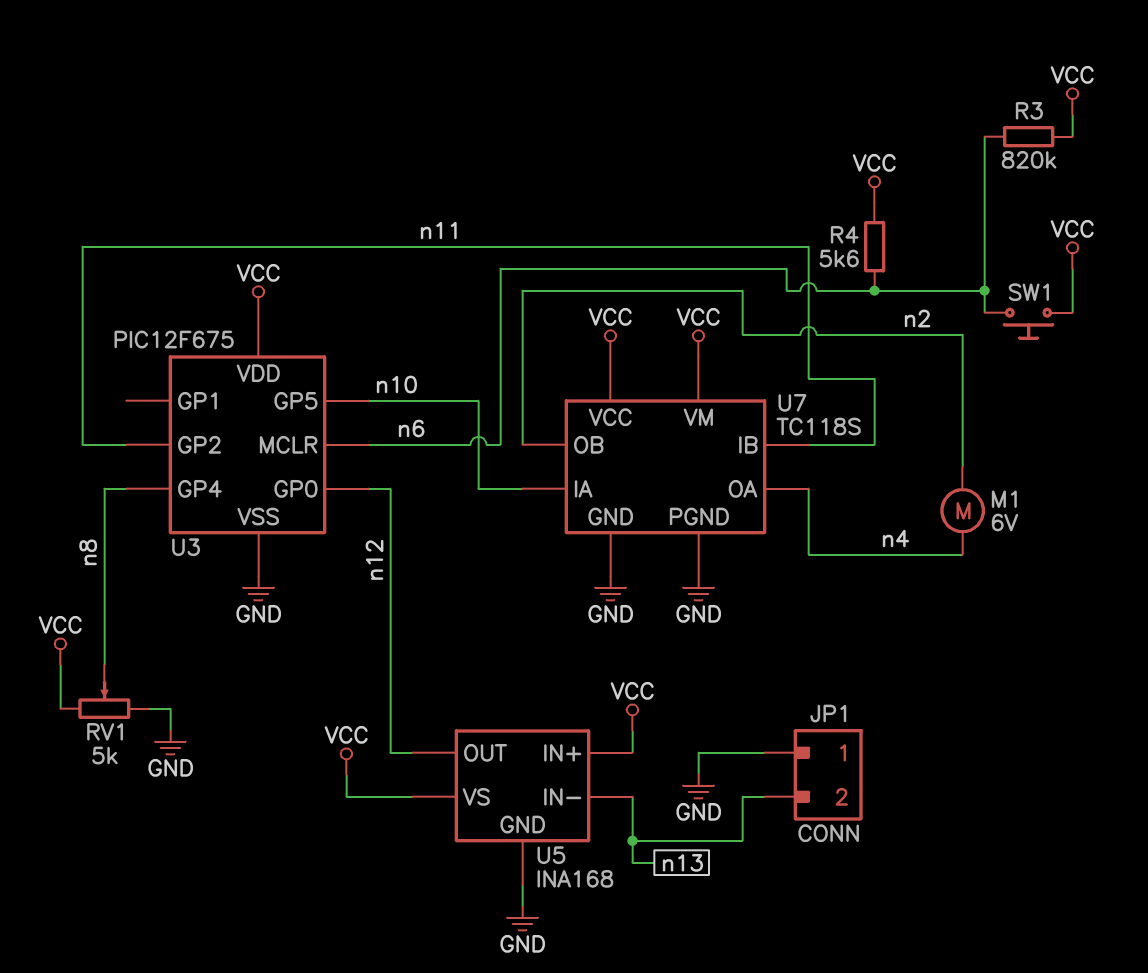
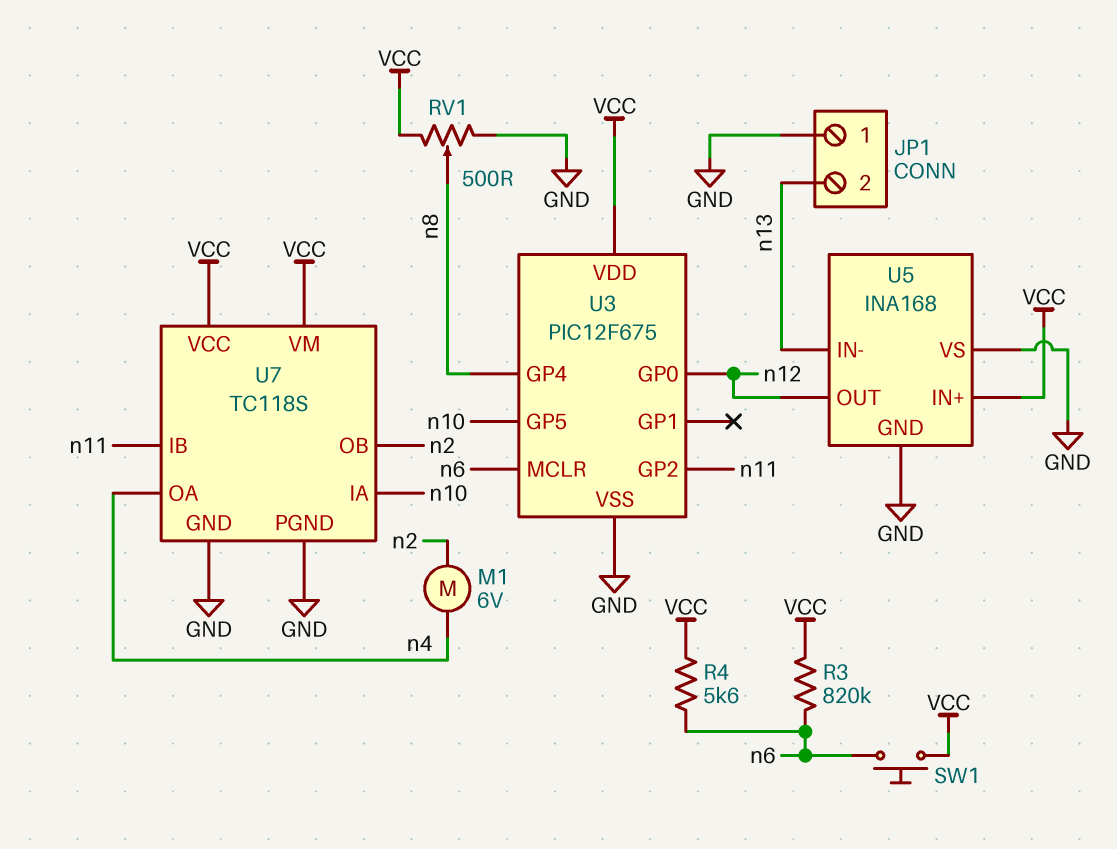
RV1: 5k (GND, VCC, wiper n8) -> 500 (GND, VCC, wiper n8)
U5 pin VS: VCC -> GND

